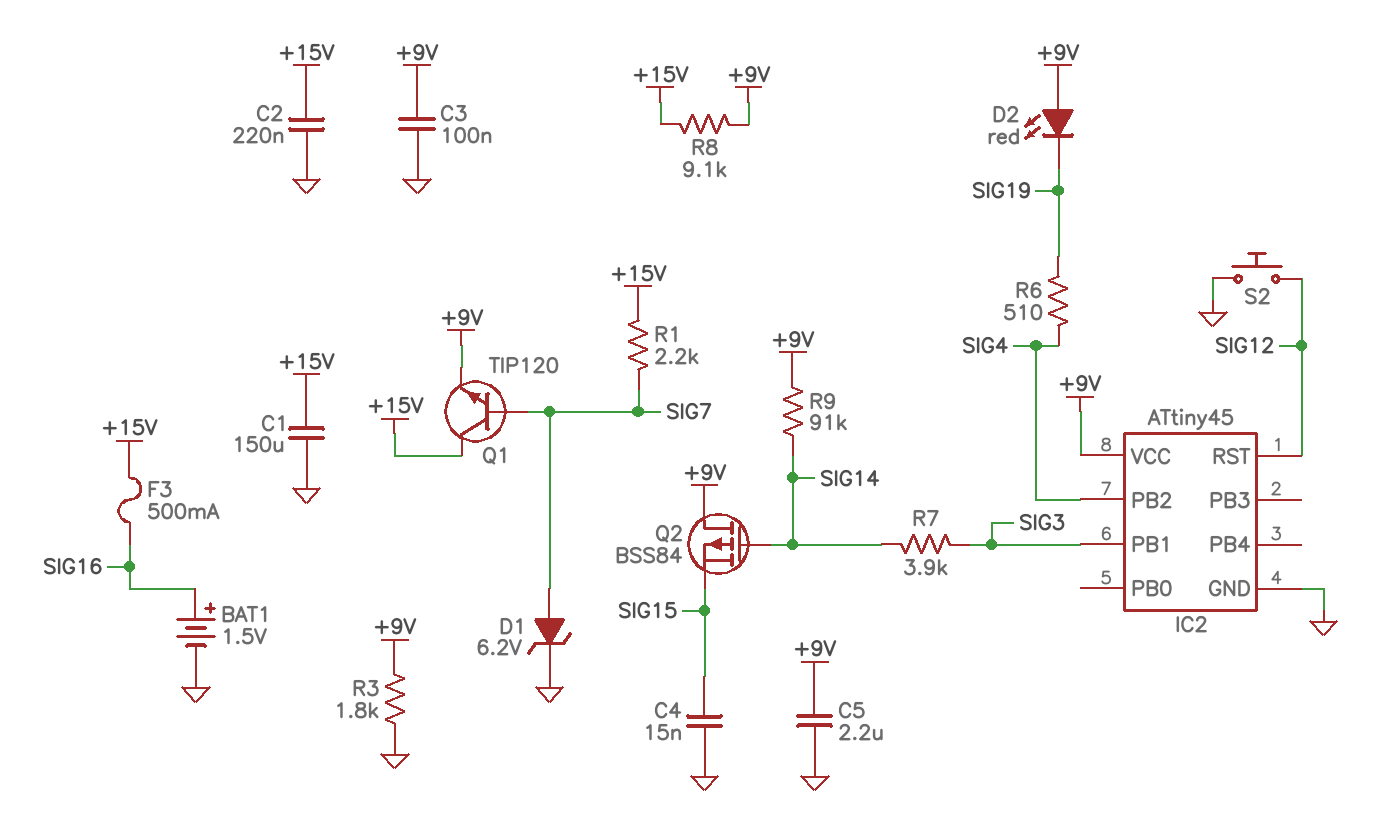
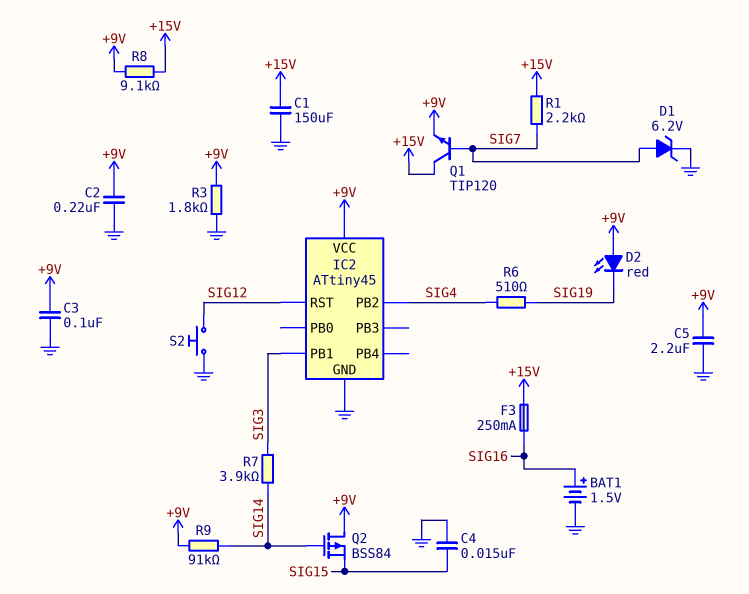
C2: 220nF (+15V, GND) -> 220nF (+9V, GND)
F3: 500mA (+15V, SIG16) -> 250mA (+15V, SIG16)

